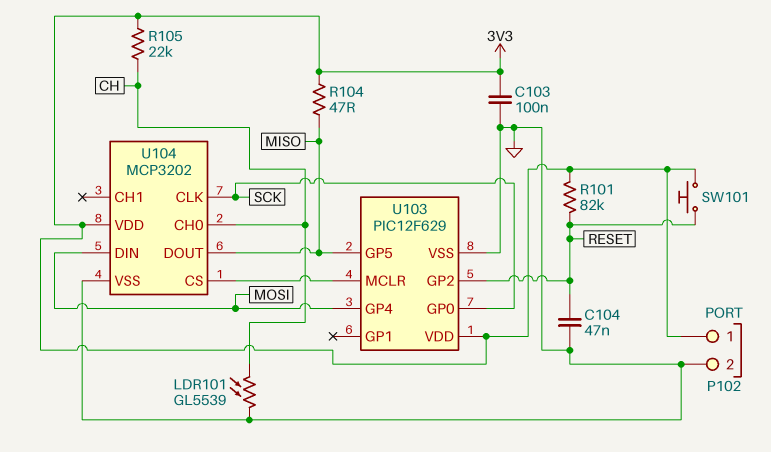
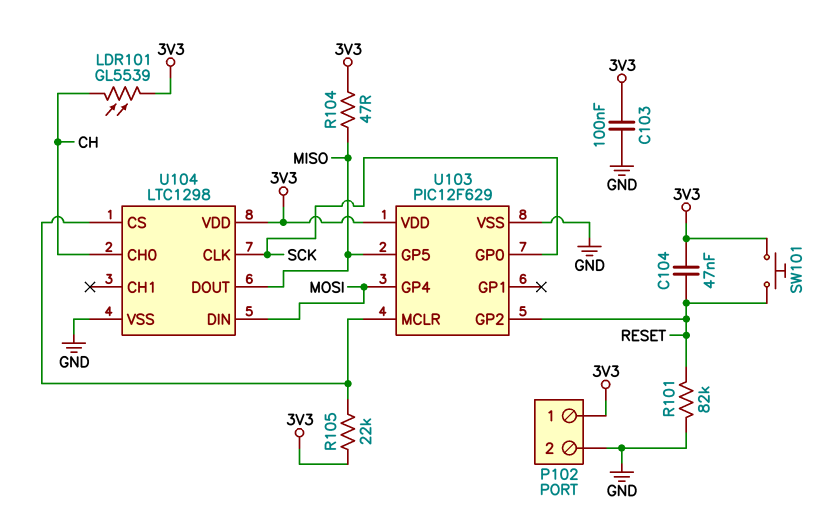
C104: 47nF (GND, RESET) -> 47nF (3V3, RESET)
LDR101: GL5539 (CH, GND) -> GL5539 (3V3, CH)
R101: 82k (3V3, RESET) -> 82k (GND, RESET)
R105: 22k (3V3, CH) -> 22k (3V3, U103/MCLR)
U104: MCP3202 -> LTC1298

